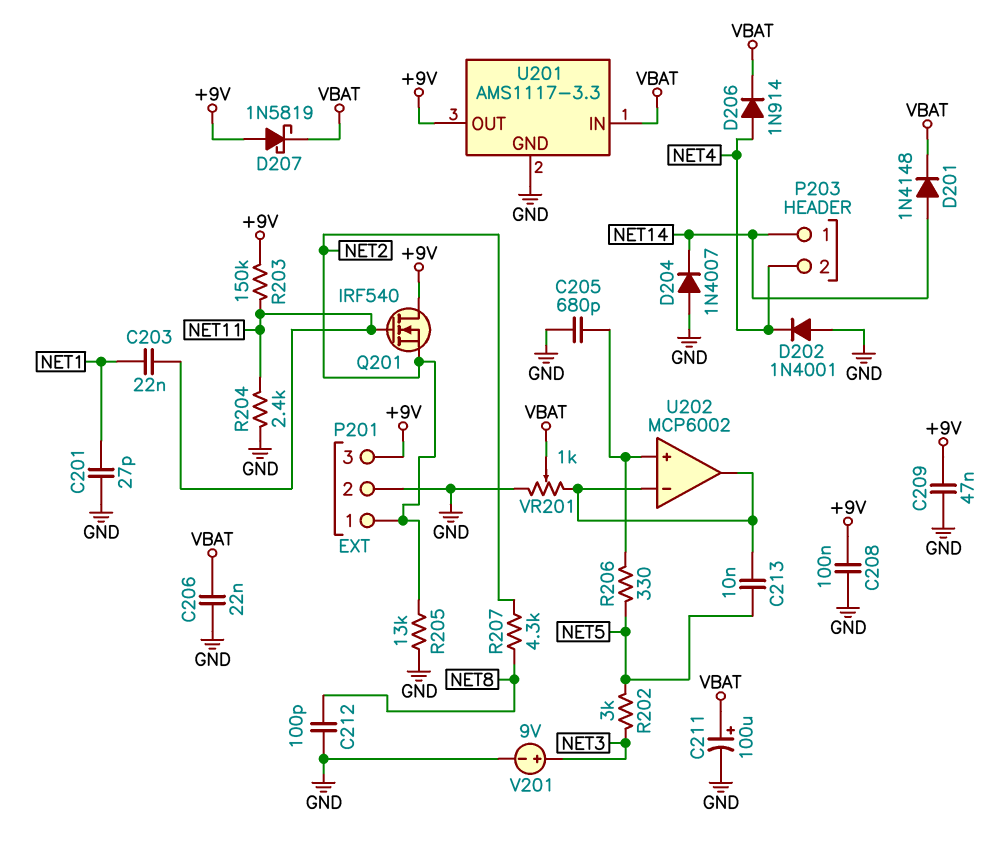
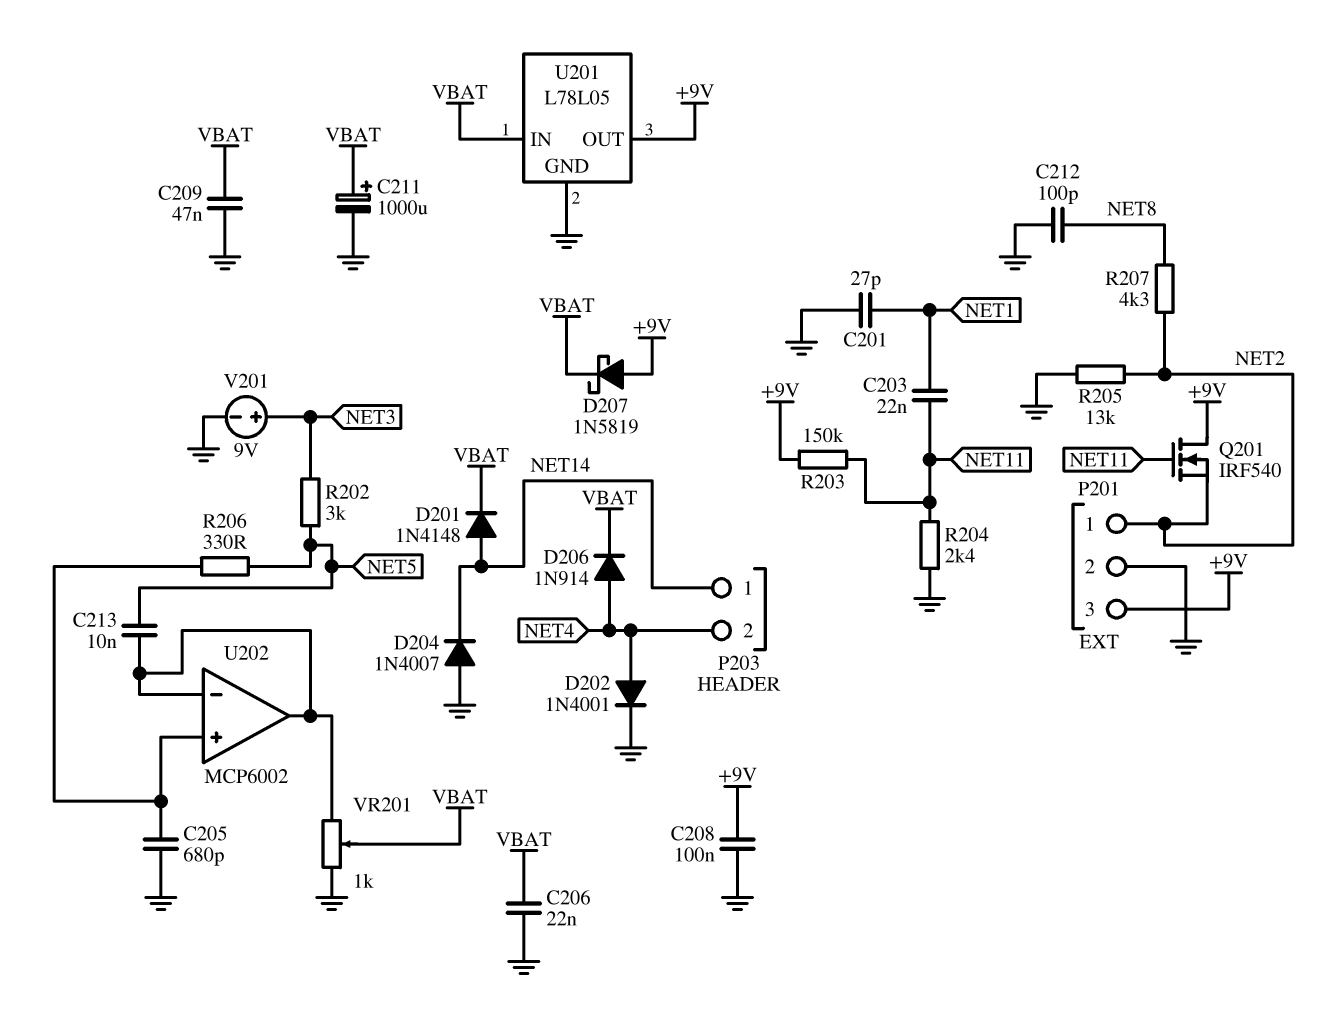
C209: 47nF (+9V, GND) -> 47nF (GND, VBAT)
C211: 100uF (plus VBAT, minus GND) -> 1000uF (plus VBAT, minus GND)
D202: diode 1N4001 (A GND, K NET4) -> diode 1N4001 (A NET4, K GND)
U201: AMS1117-3.3 -> L78L05

